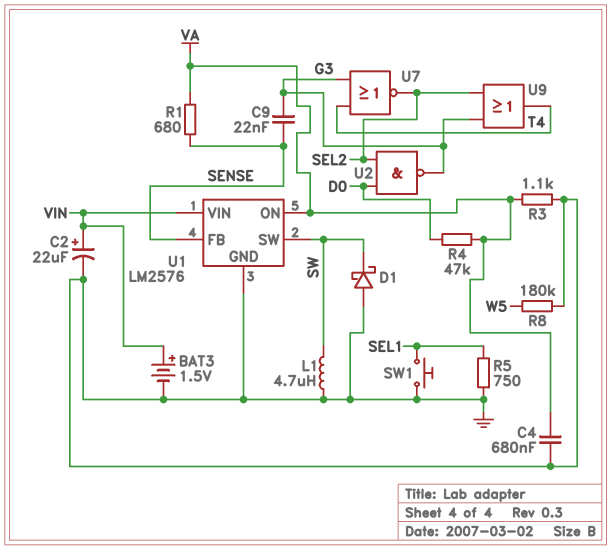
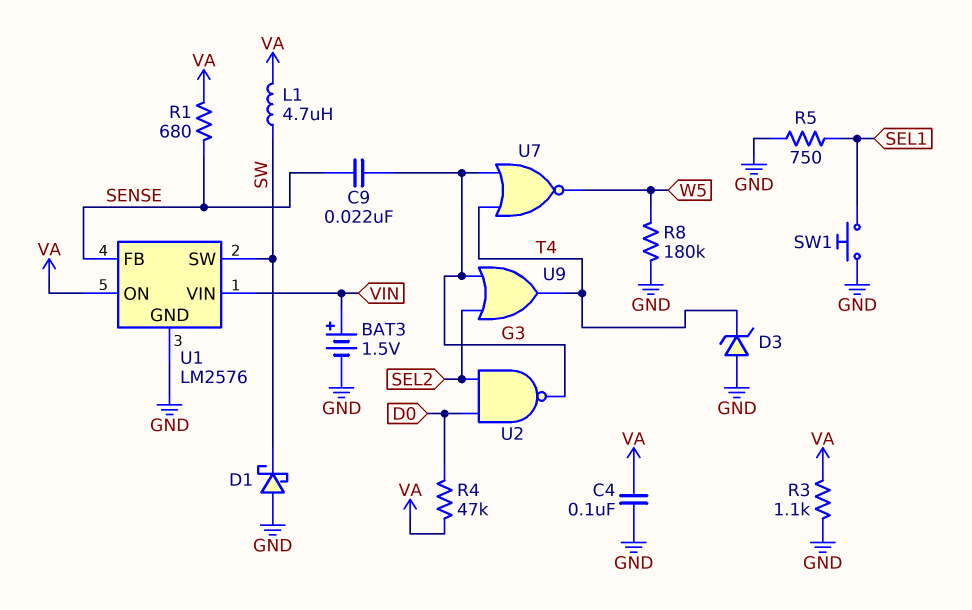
C2: 22uF (plus VIN, minus GND) -> none
C4: 680nF (GND, VA) -> 100nF (GND, VA)
D3: none -> zener (A GND, K T4)
L1: 4.7uH (GND, SW) -> 4.7uH (SW, VA)
U7: NOR (in G3, in T4, out SEL2) -> NOR (in G3, in T4, out W5)

